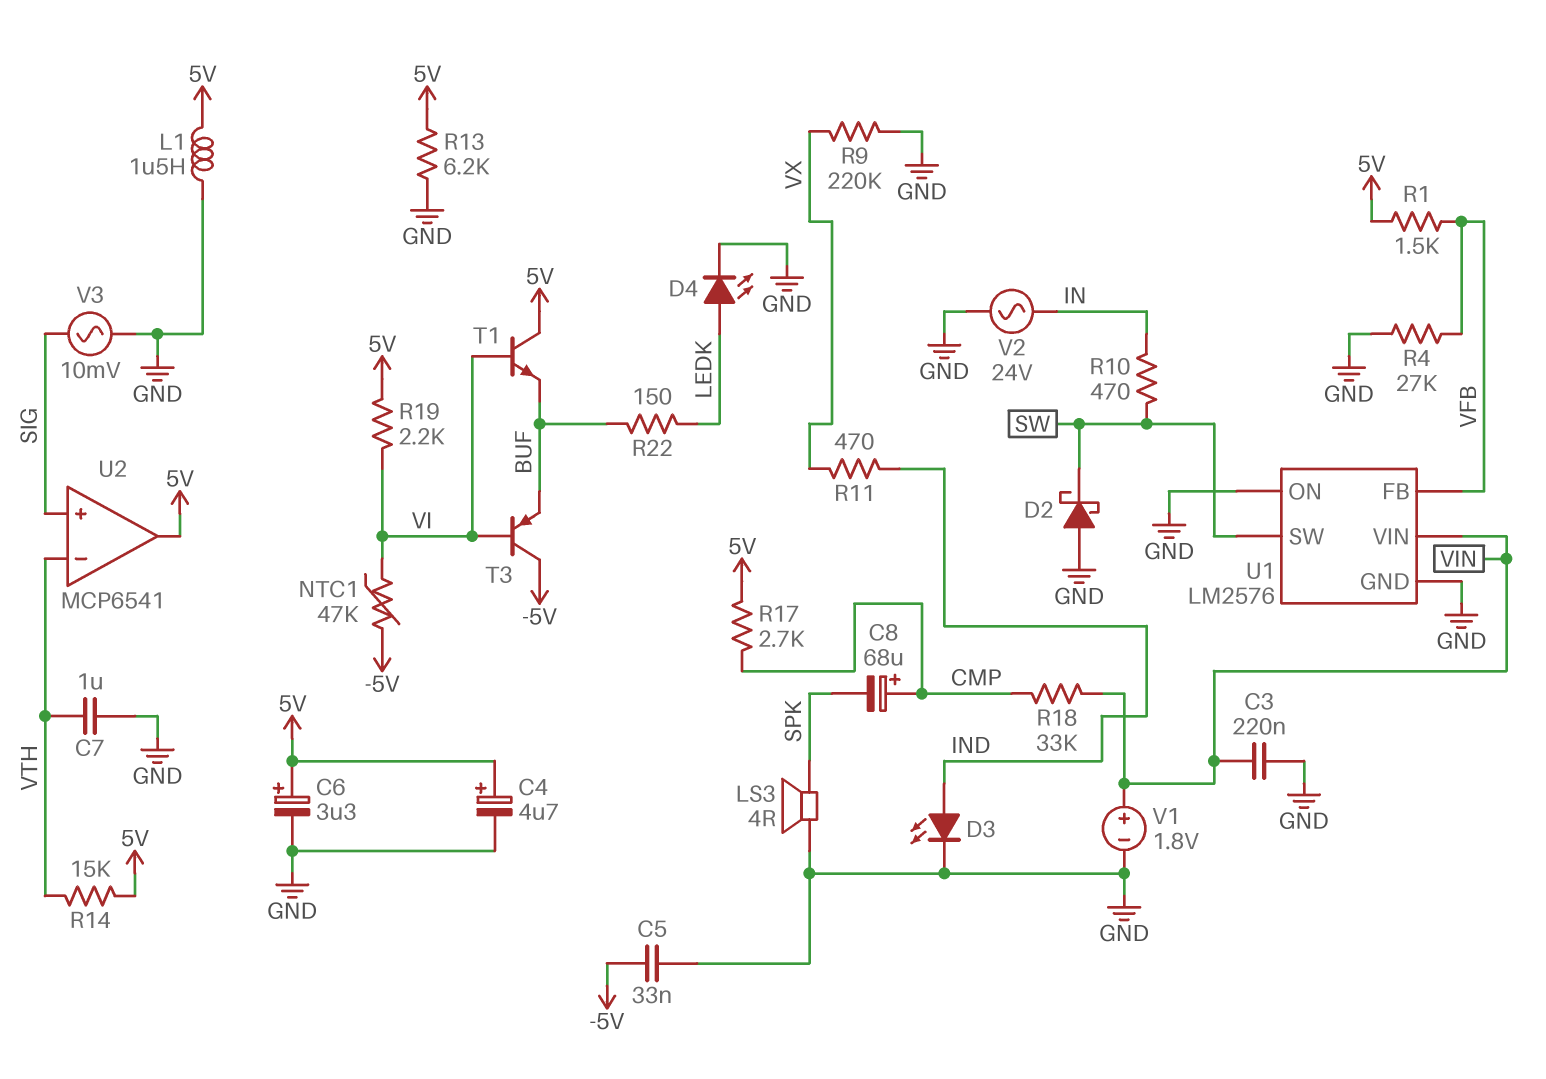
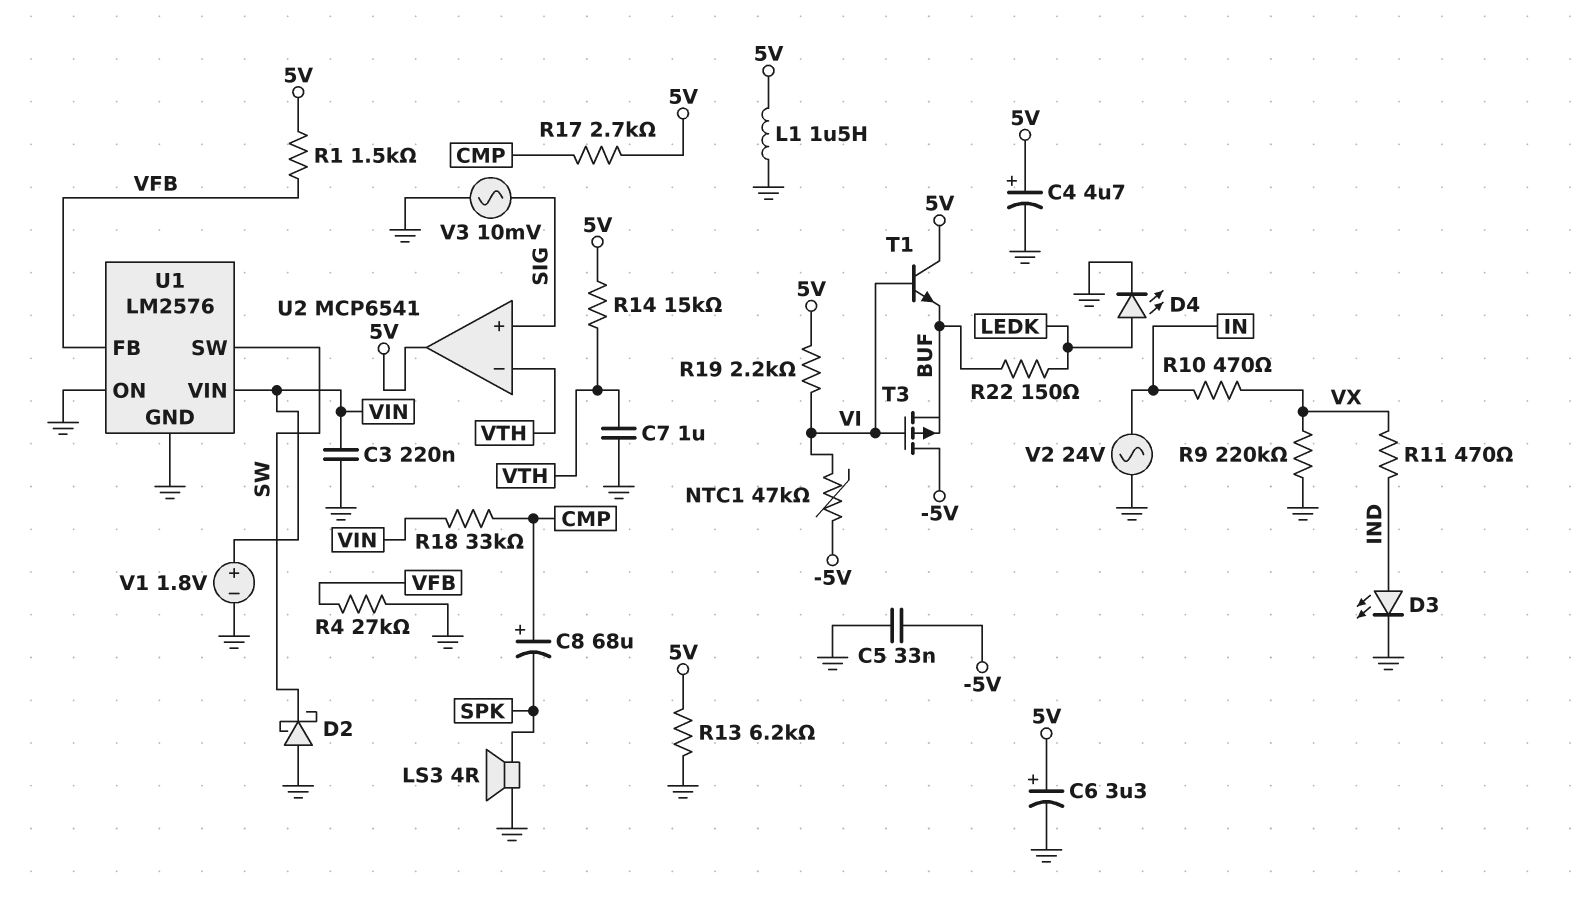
R10: 470 (IN, SW) -> 470 (IN, VX)
T3: PNP (B VI, C -5V, E BUF) -> PMOS (G VI, D -5V, S BUF)

